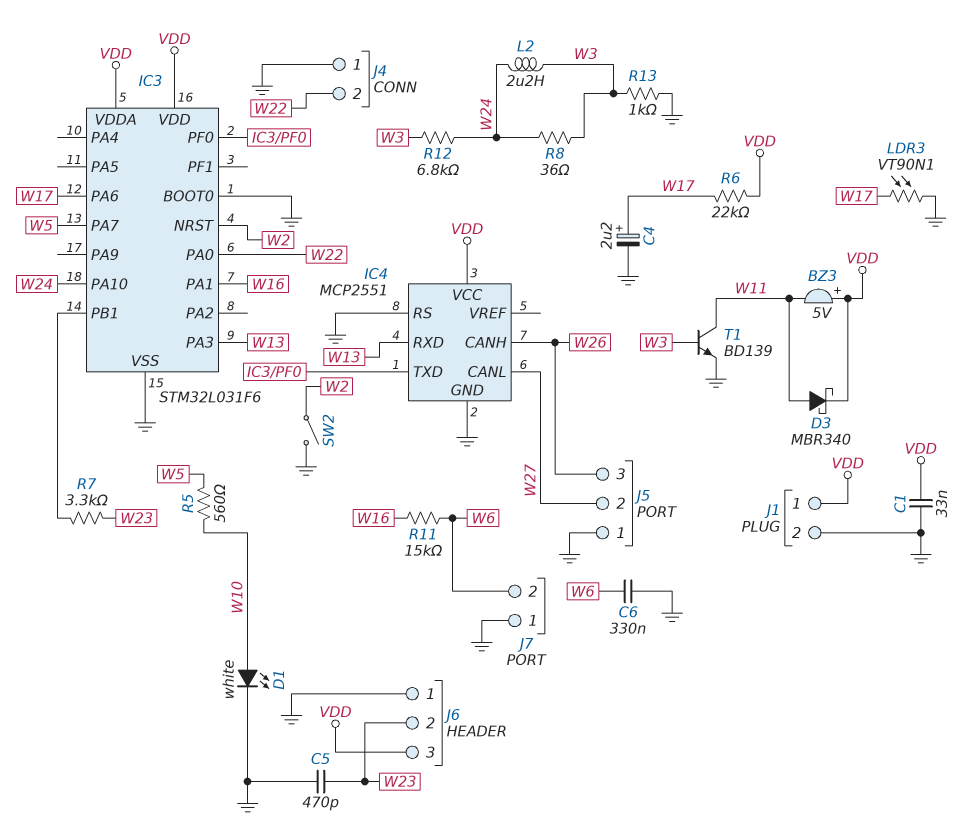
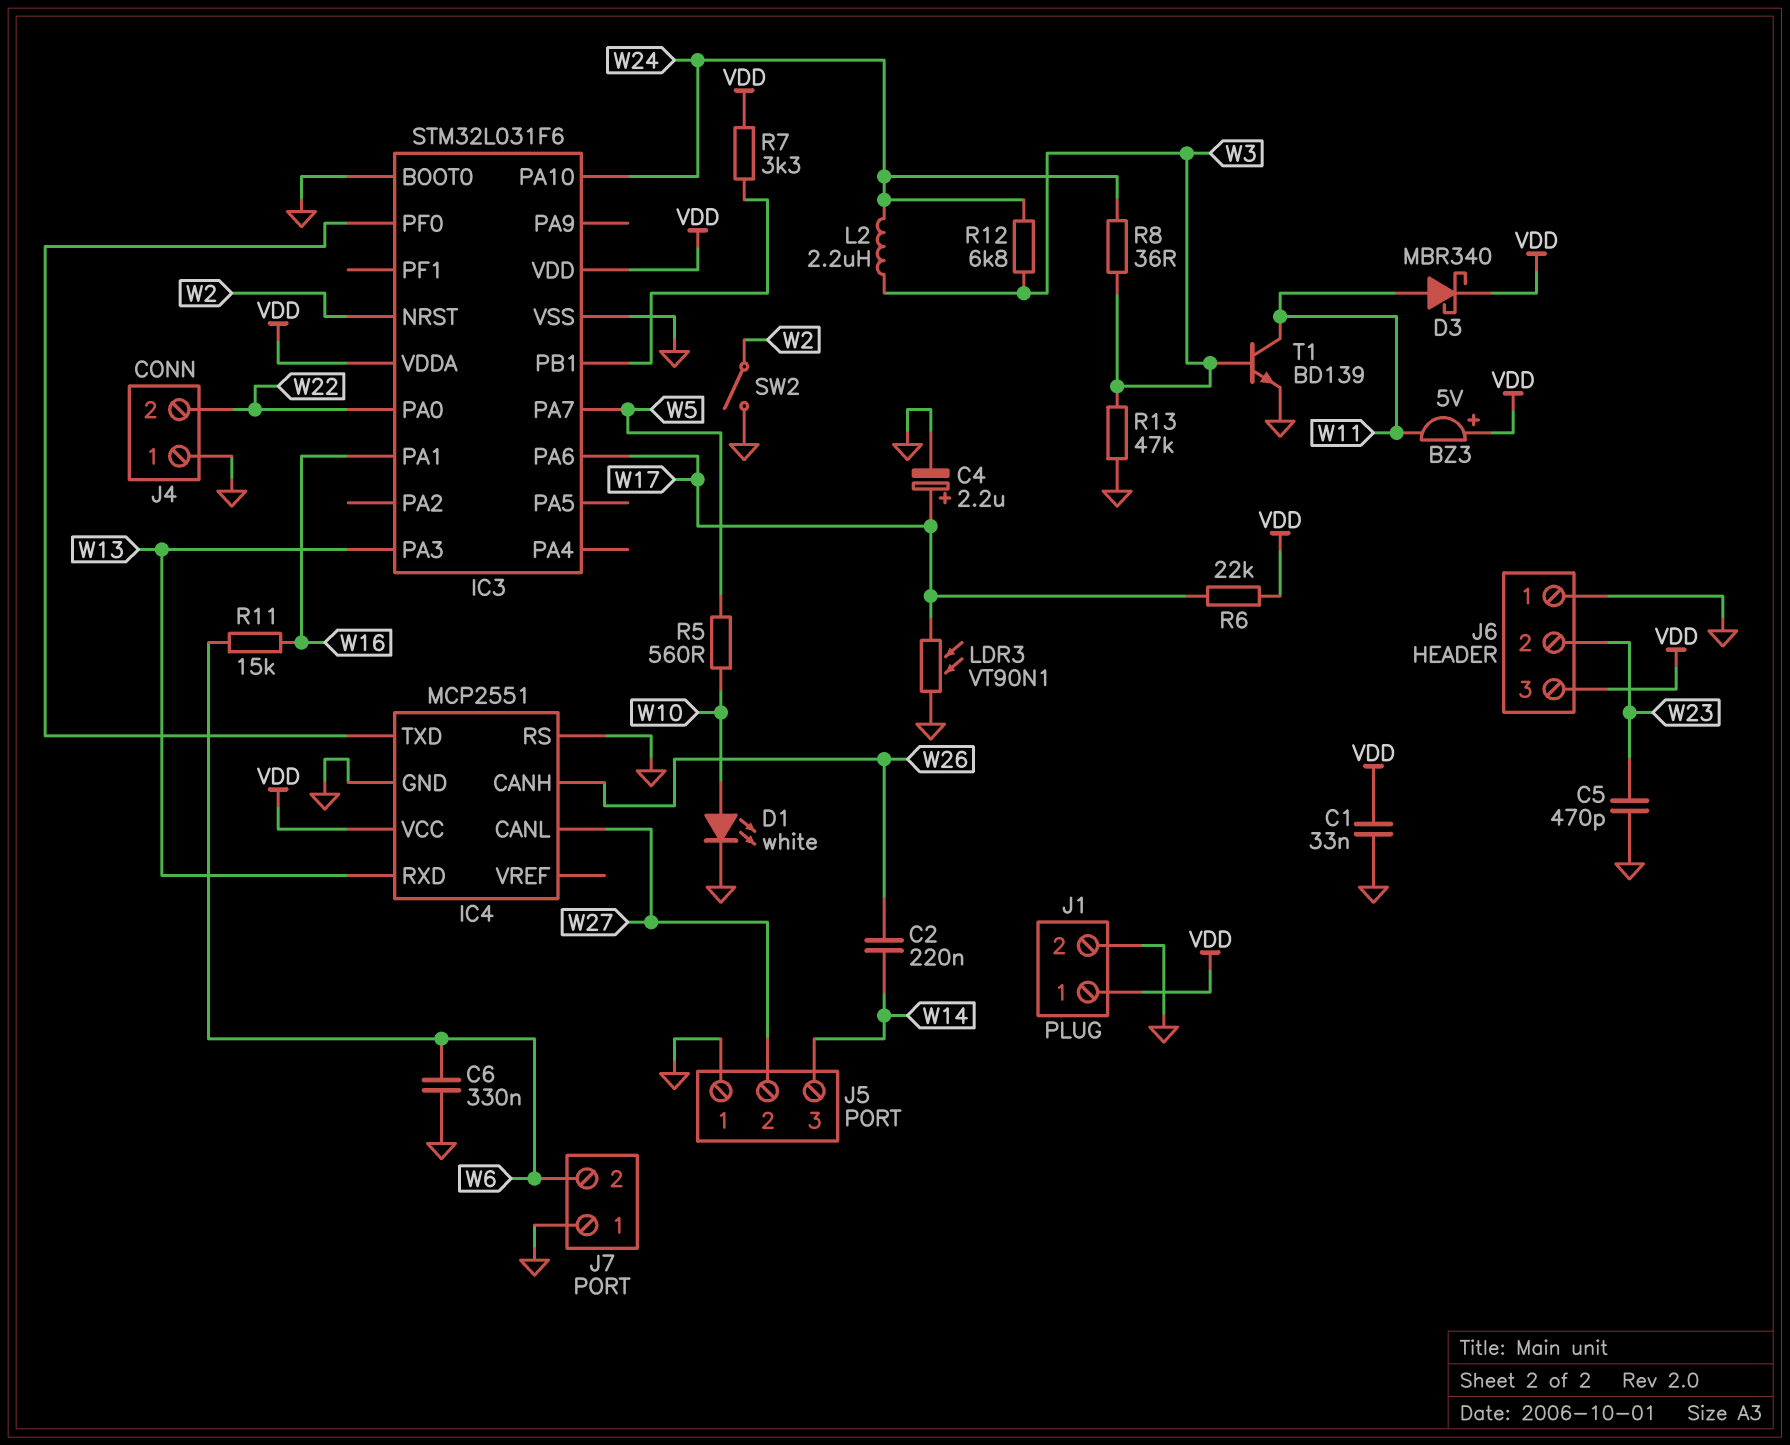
C2: none -> 220nF (W14, W26)
J5 pin 3: W26 -> W14
R7: 3.3k (IC3/PB1, W23) -> 3.3k (IC3/PB1, VDD)
R13: 1k (GND, W3) -> 47k (GND, W3)

